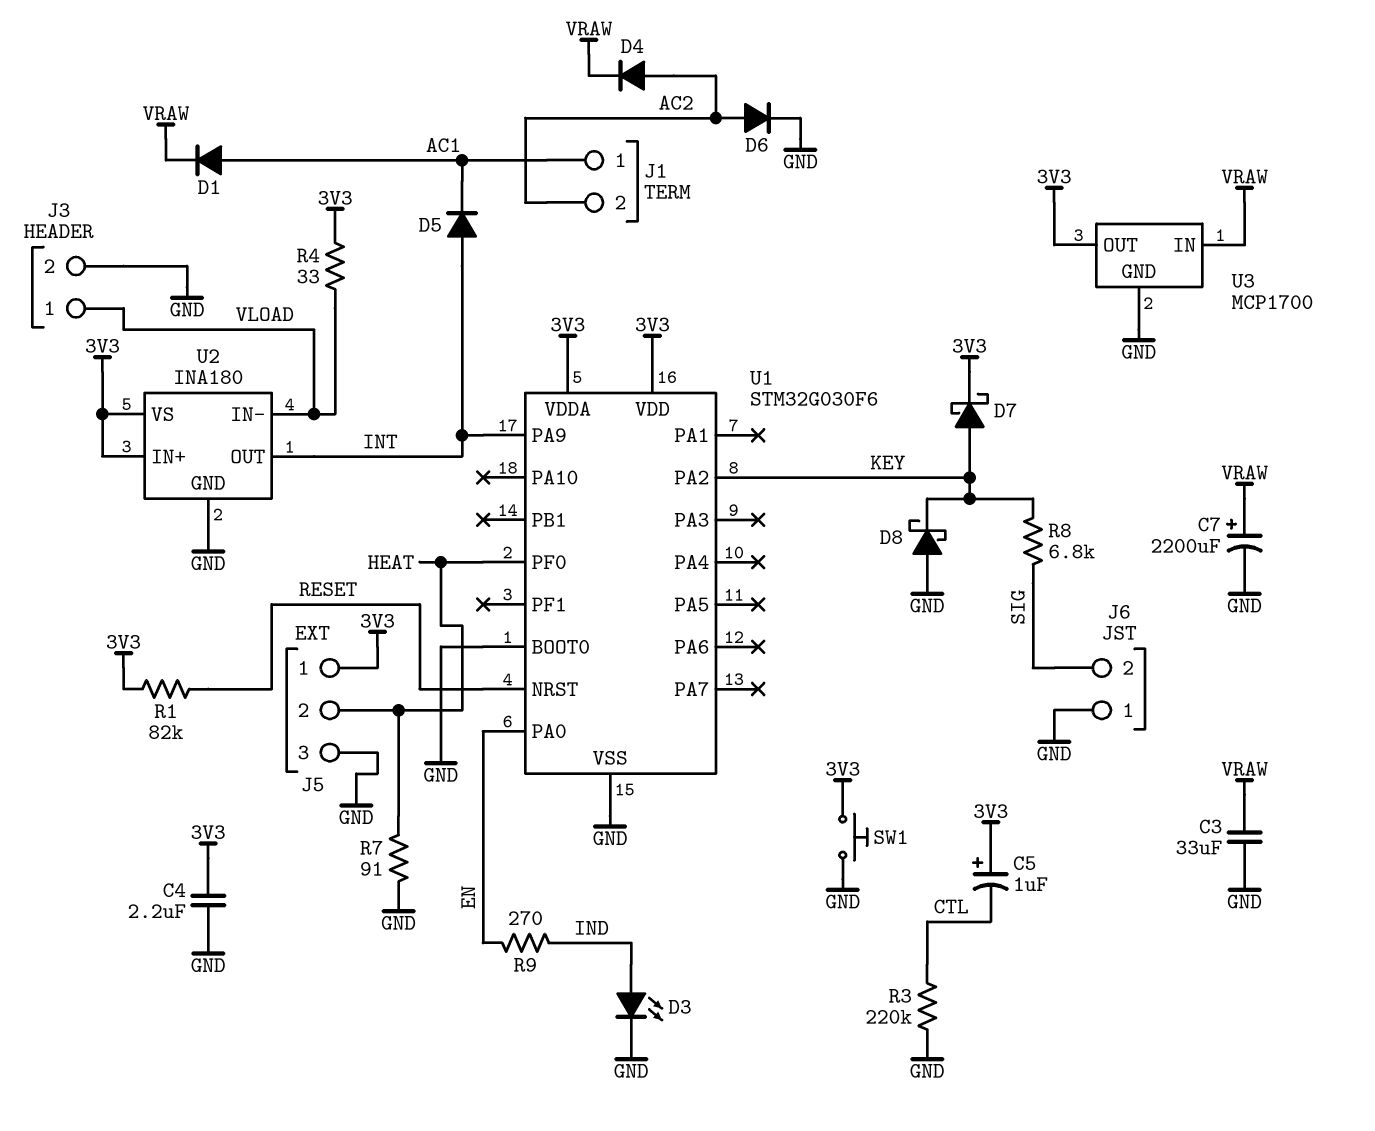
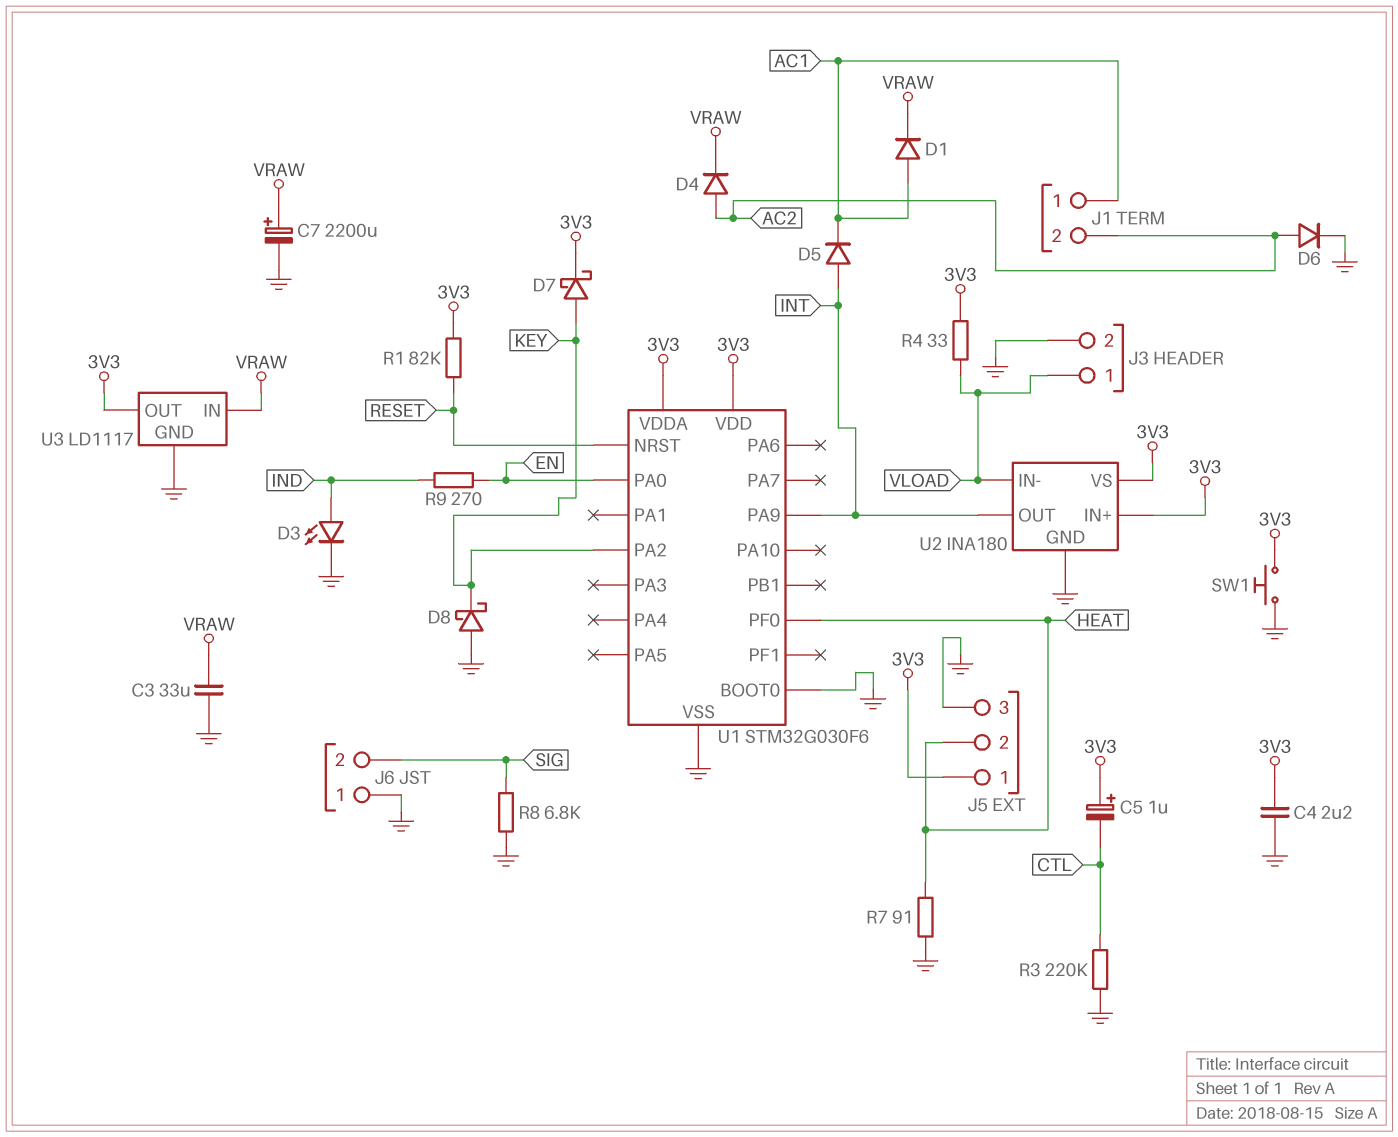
R8: 6.8k (KEY, SIG) -> 6.8k (GND, SIG)
U3: MCP1700 -> LD1117

